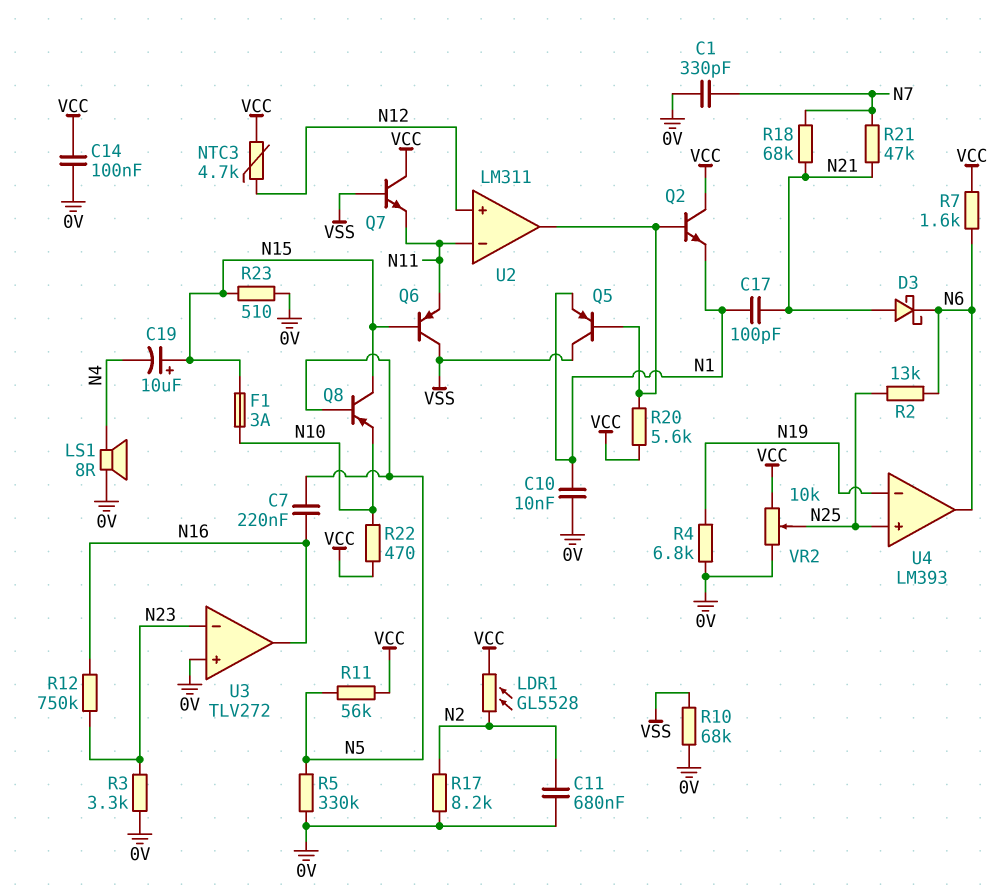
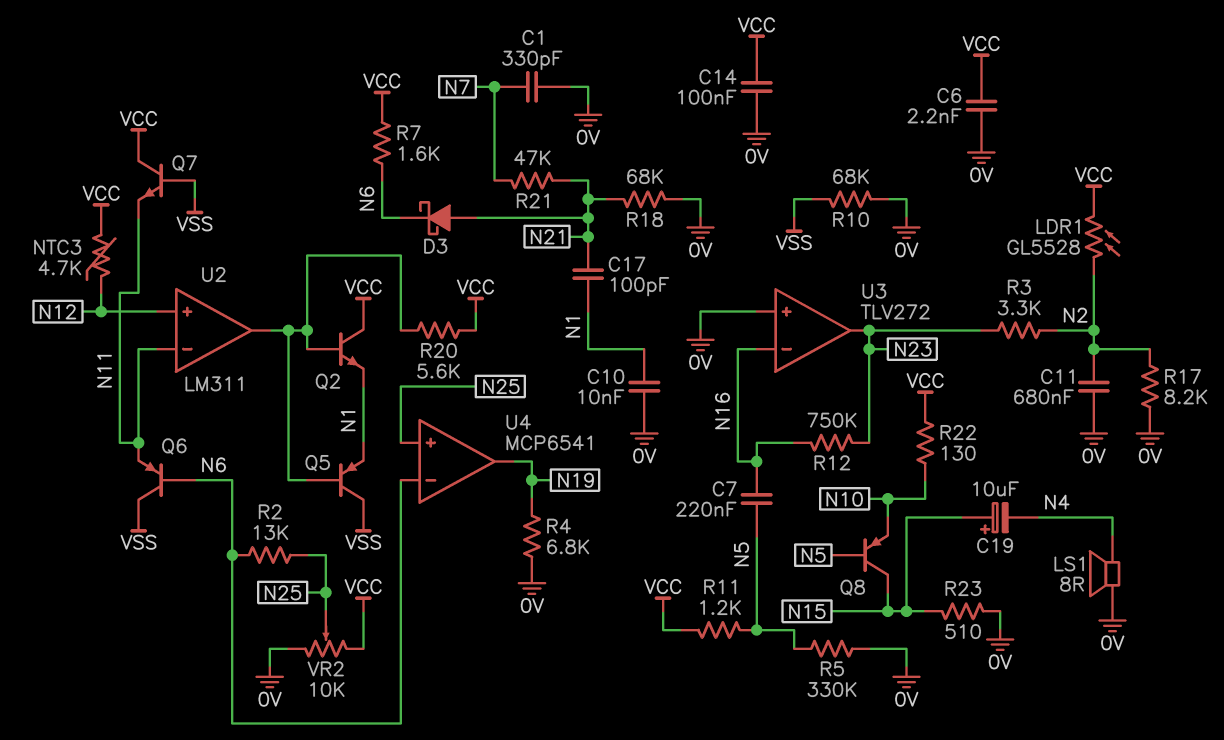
C6: none -> 2.2nF (0V, VCC)
F1: 3A (N10, N15) -> none
Q6: PNP (B N15, C VSS, E N11) -> PNP (B N6, C VSS, E N11)
R3: 3.3k (0V, N23) -> 3.3k (N2, N23)
R11: 56k (N5, VCC) -> 1.2k (N5, VCC)
R18: 68k (N7, N21) -> 68k (0V, N21)
R22: 470 (N10, VCC) -> 130 (N10, VCC)
U3 pin in-: N23 -> N16
U3 pin out: N16 -> N23
U4: LM393 -> MCP6541
U4 pin in-: N19 -> N6
U4 pin out: N6 -> N19

